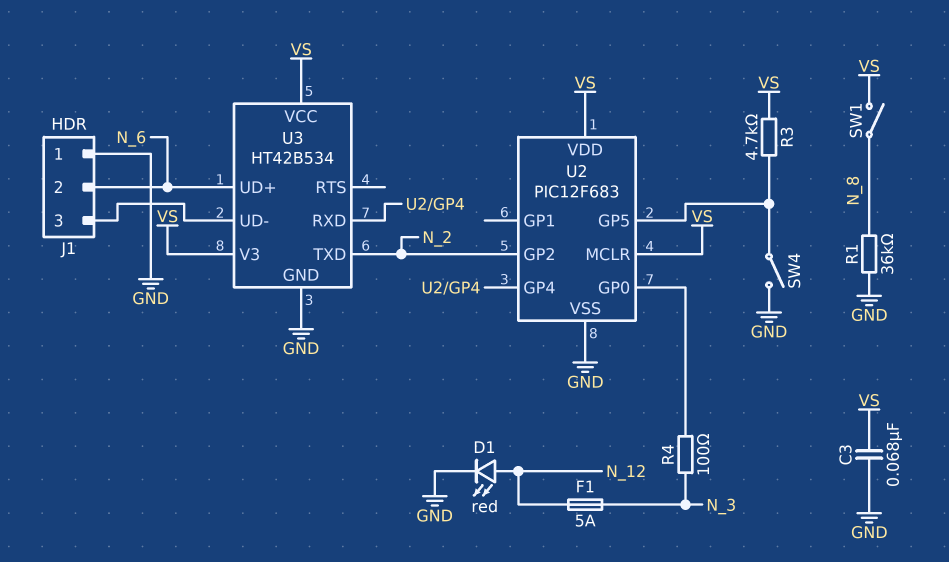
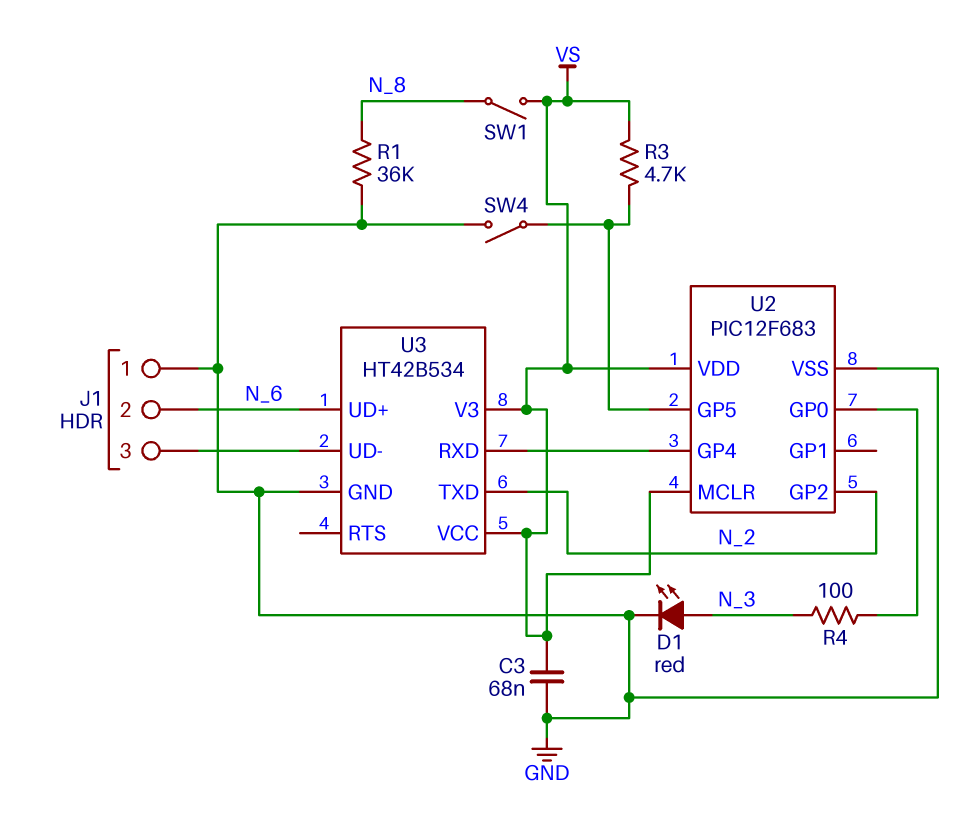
D1: LED red (A N_12, K GND) -> LED red (A N_3, K GND)
F1: 5A (N_3, N_12) -> none

